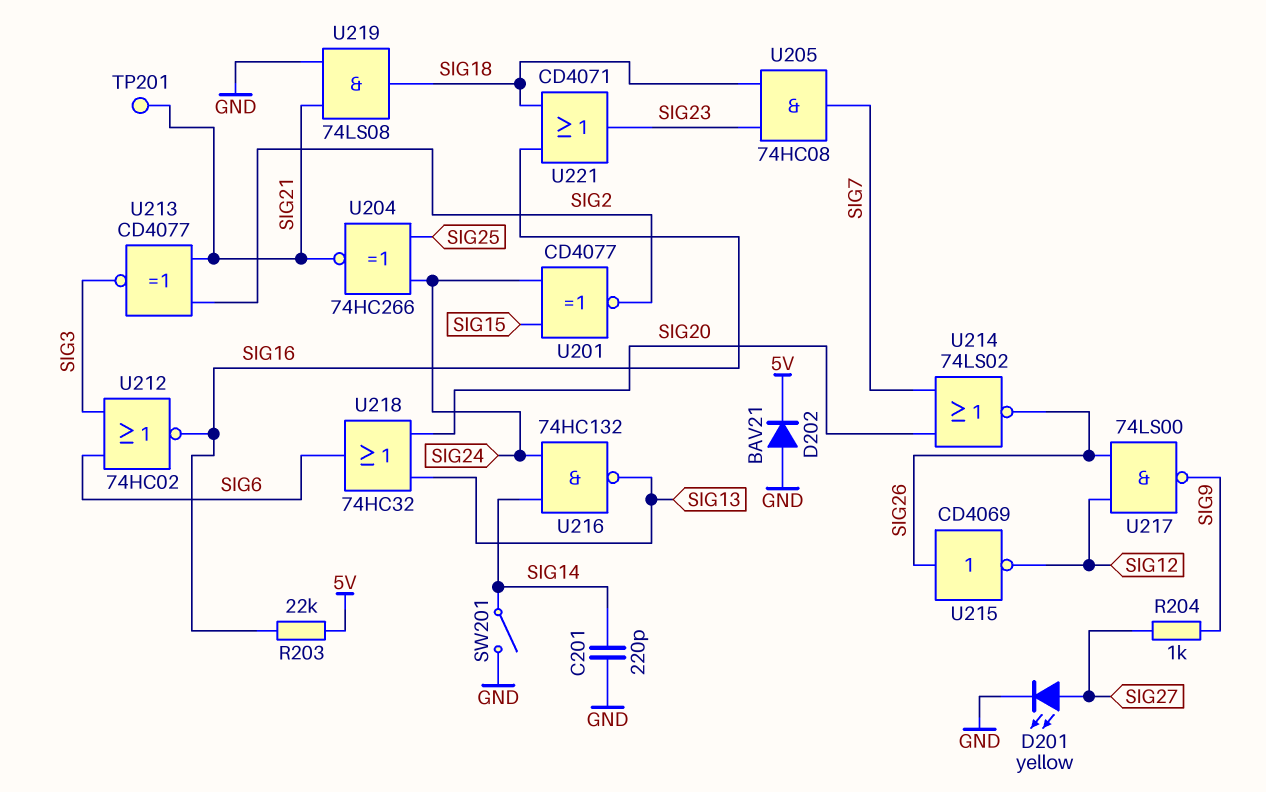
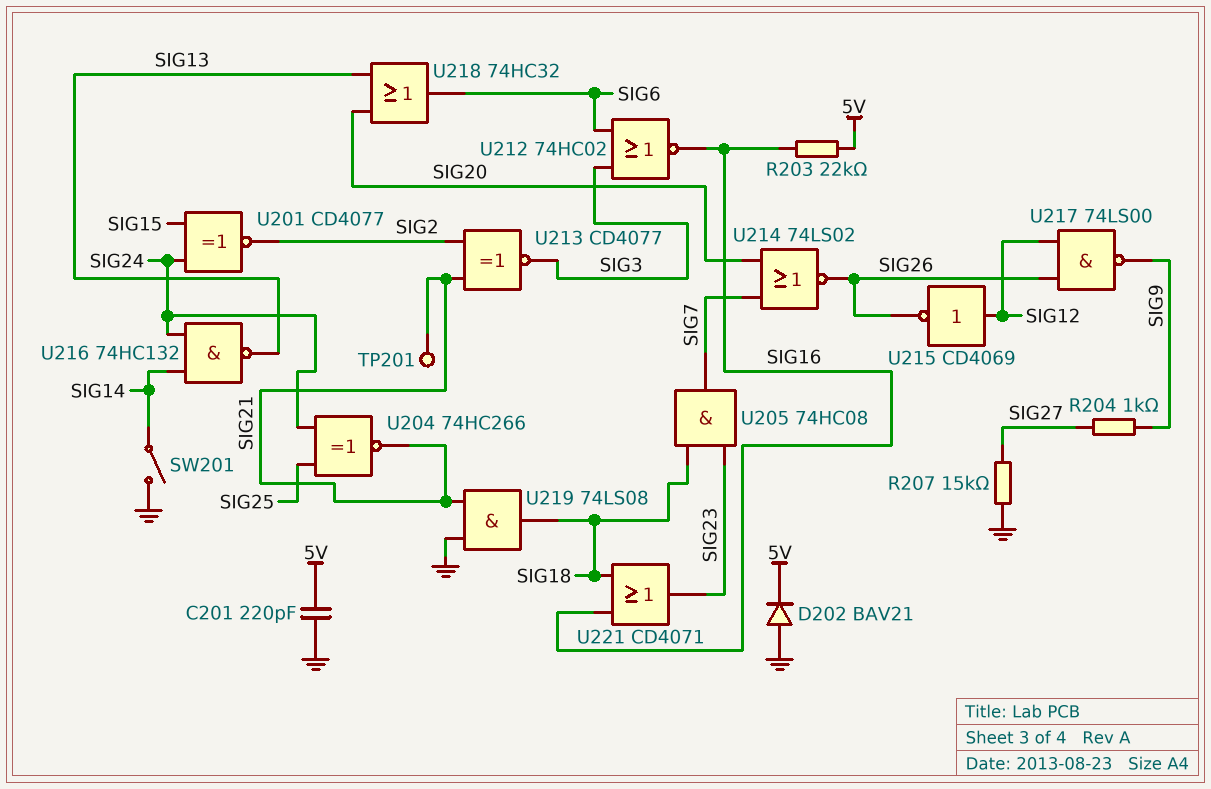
C201: 220pF (GND, SIG14) -> 220pF (5V, GND)
D201: LED yellow (A SIG27, K GND) -> none
R207: none -> 15k (GND, SIG27)
U215: NOT CD4069 (in SIG26, out SIG12) -> NOT CD4069 (in SIG12, out SIG26)

